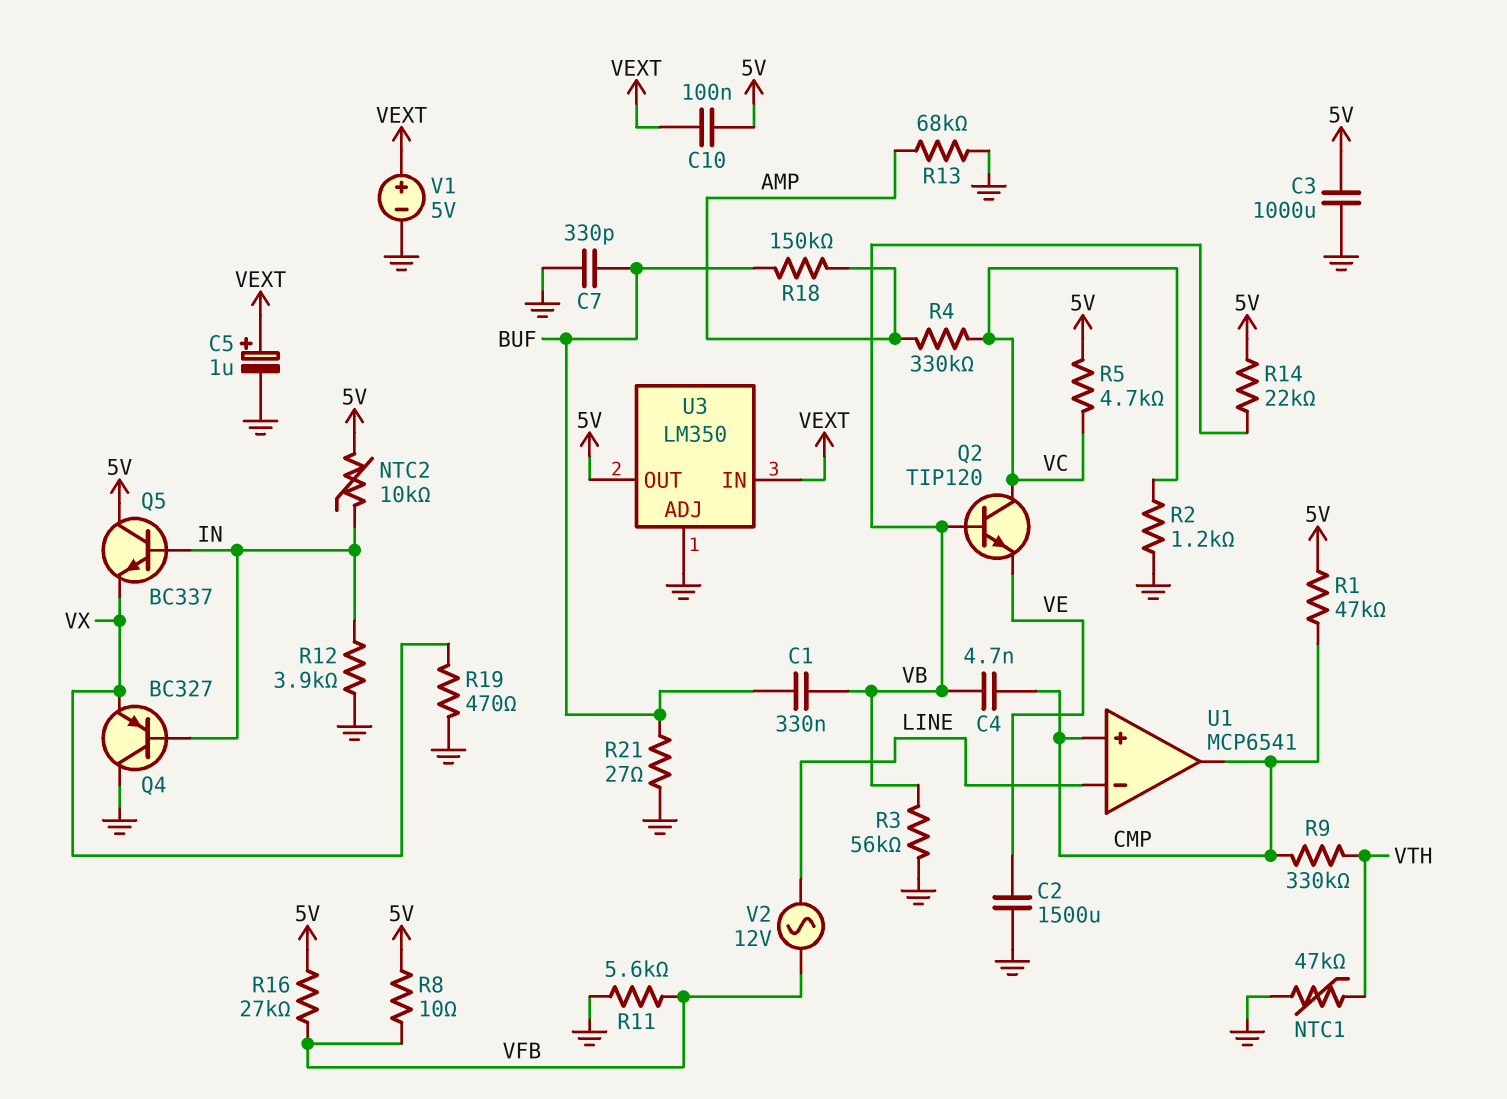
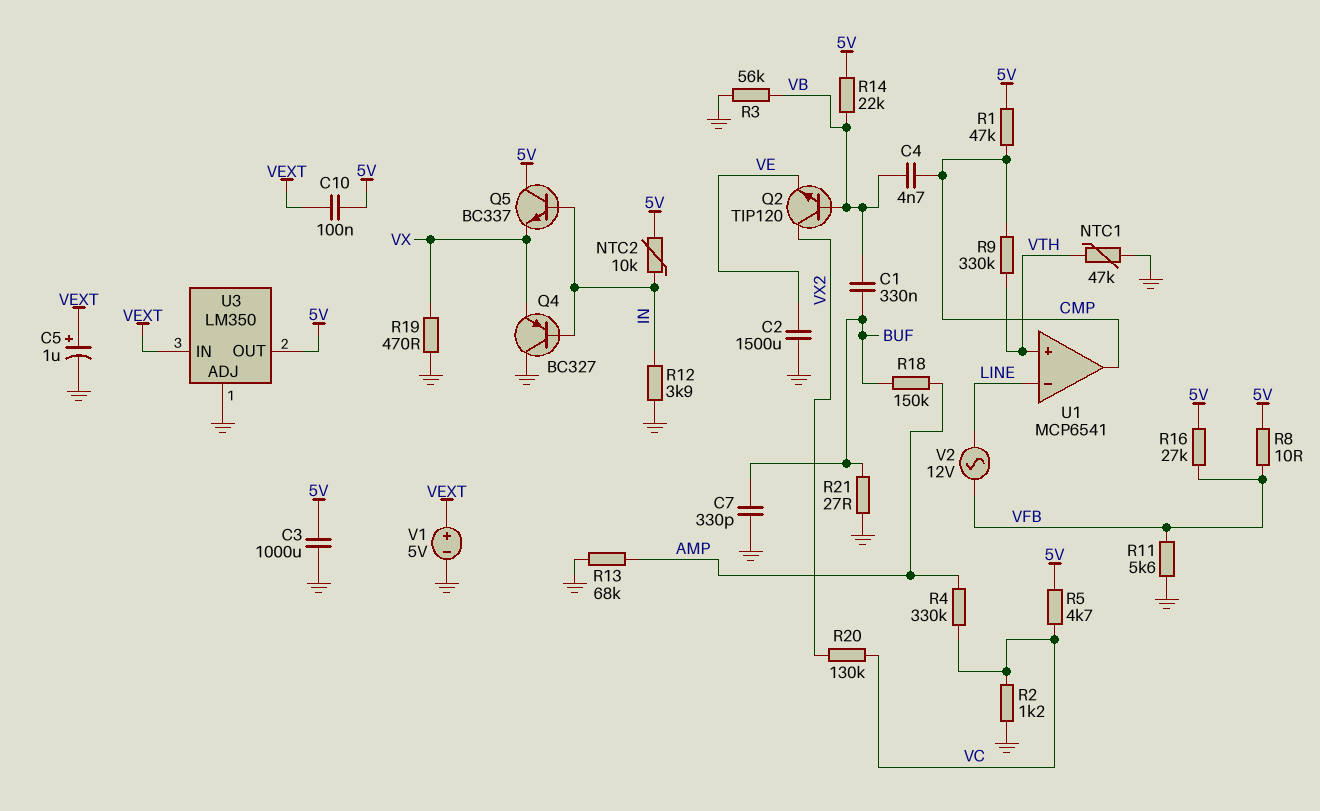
Q2: NPN TIP120 (B VB, C VC, E VE) -> NPN TIP120 (B VB, C VX2, E VE)
R20: none -> 130k (VC, VX2)
U1 pin in+: CMP -> VTH

